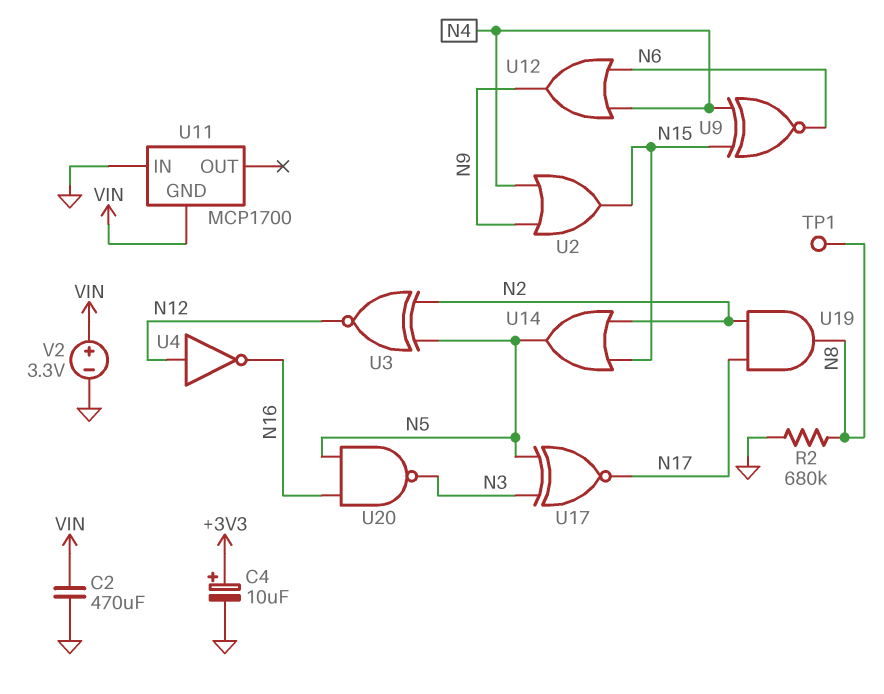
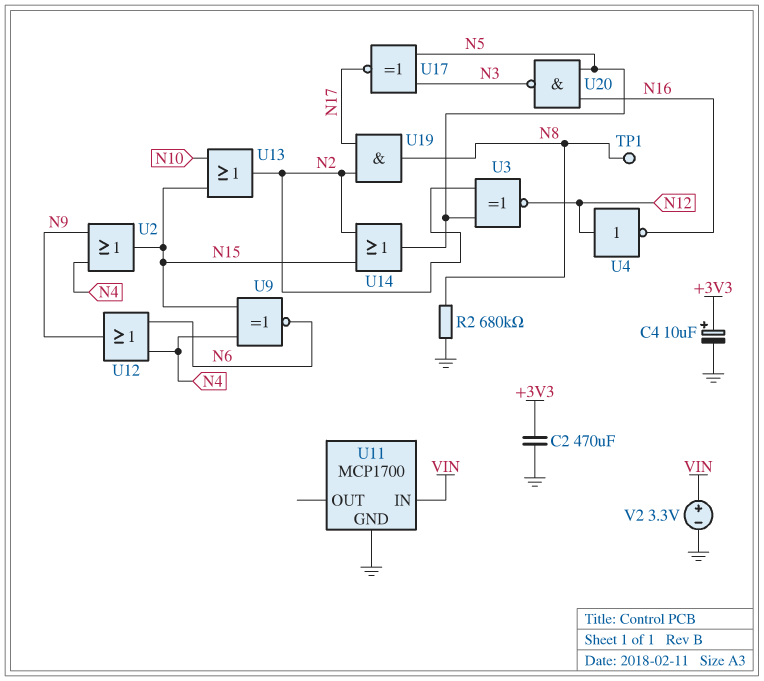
C2: 470uF (GND, VIN) -> 470uF (+3V3, GND)
U11 pin GND: VIN -> GND
U11 pin IN: GND -> VIN
U13: none -> OR (in N10, in N15, out N2)

